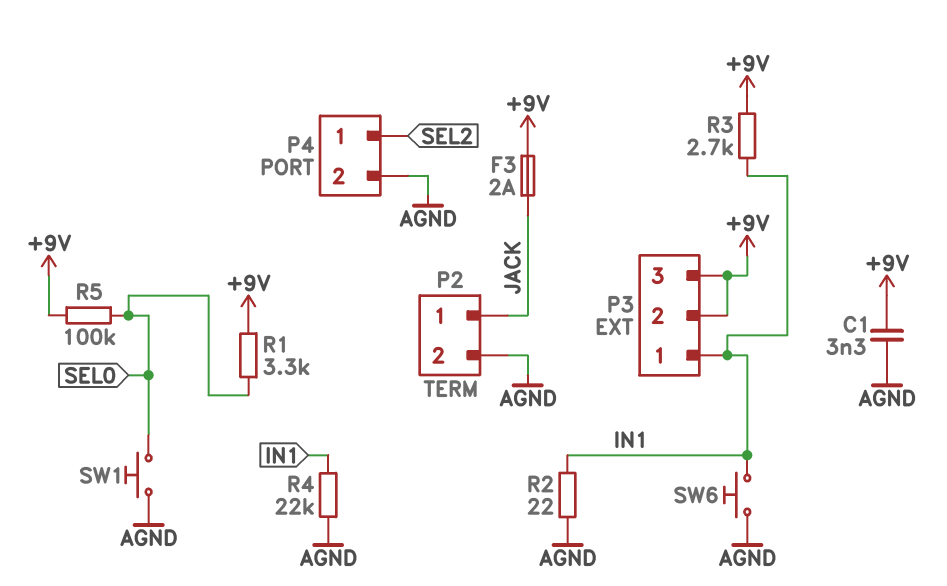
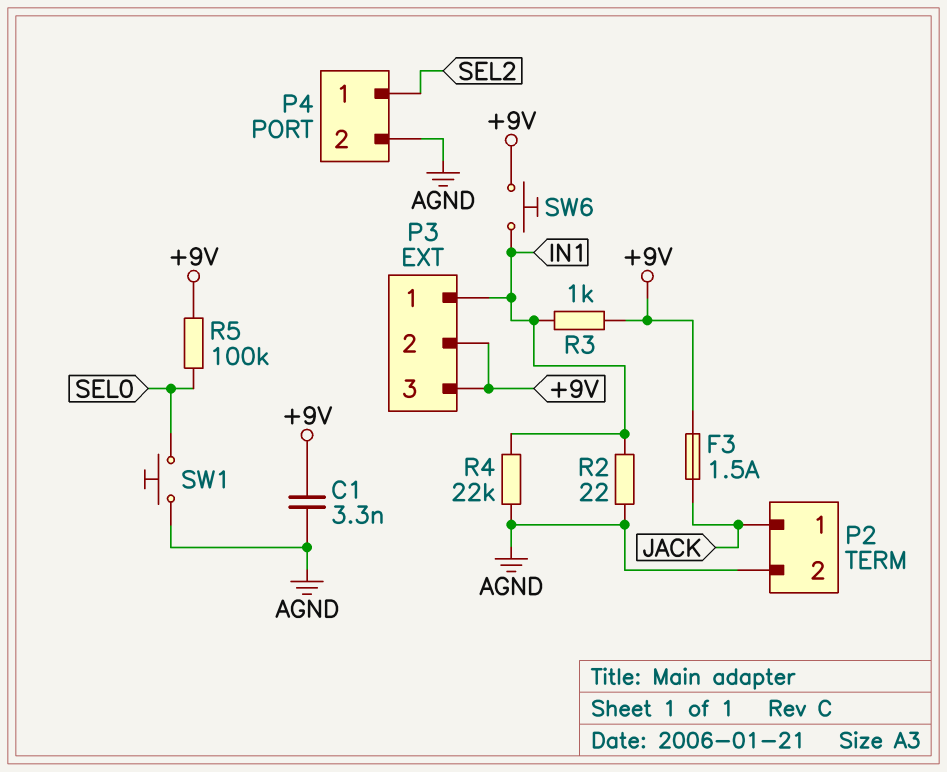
F3: 2A (+9V, JACK) -> 1.5A (+9V, JACK)
R1: 3.3k (+9V, SEL0) -> none
R3: 2.7k (+9V, IN1) -> 1k (+9V, IN1)
SW6: button (AGND, IN1) -> button (+9V, IN1)

